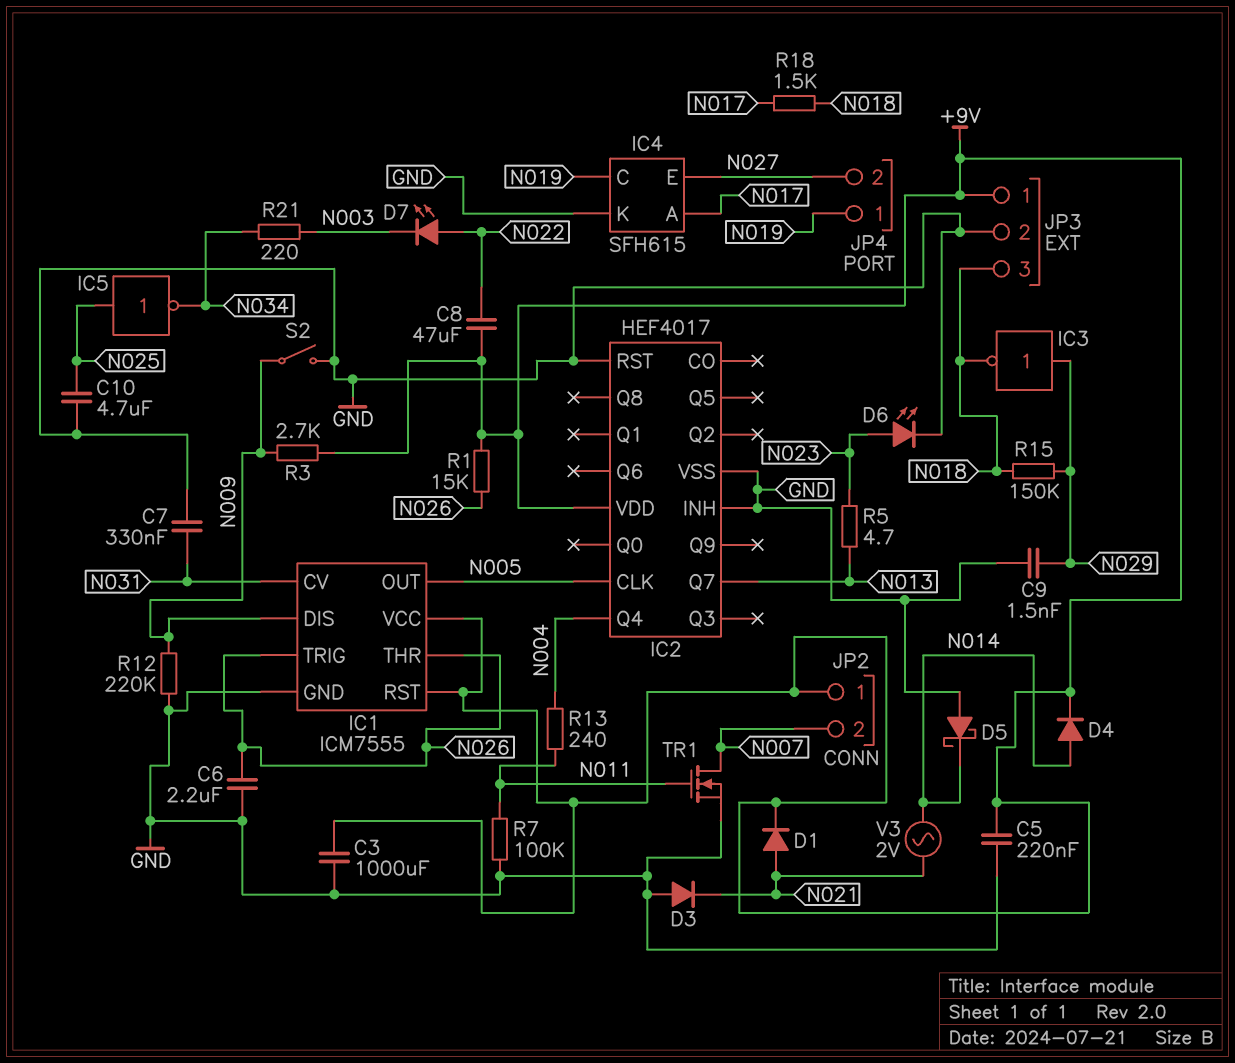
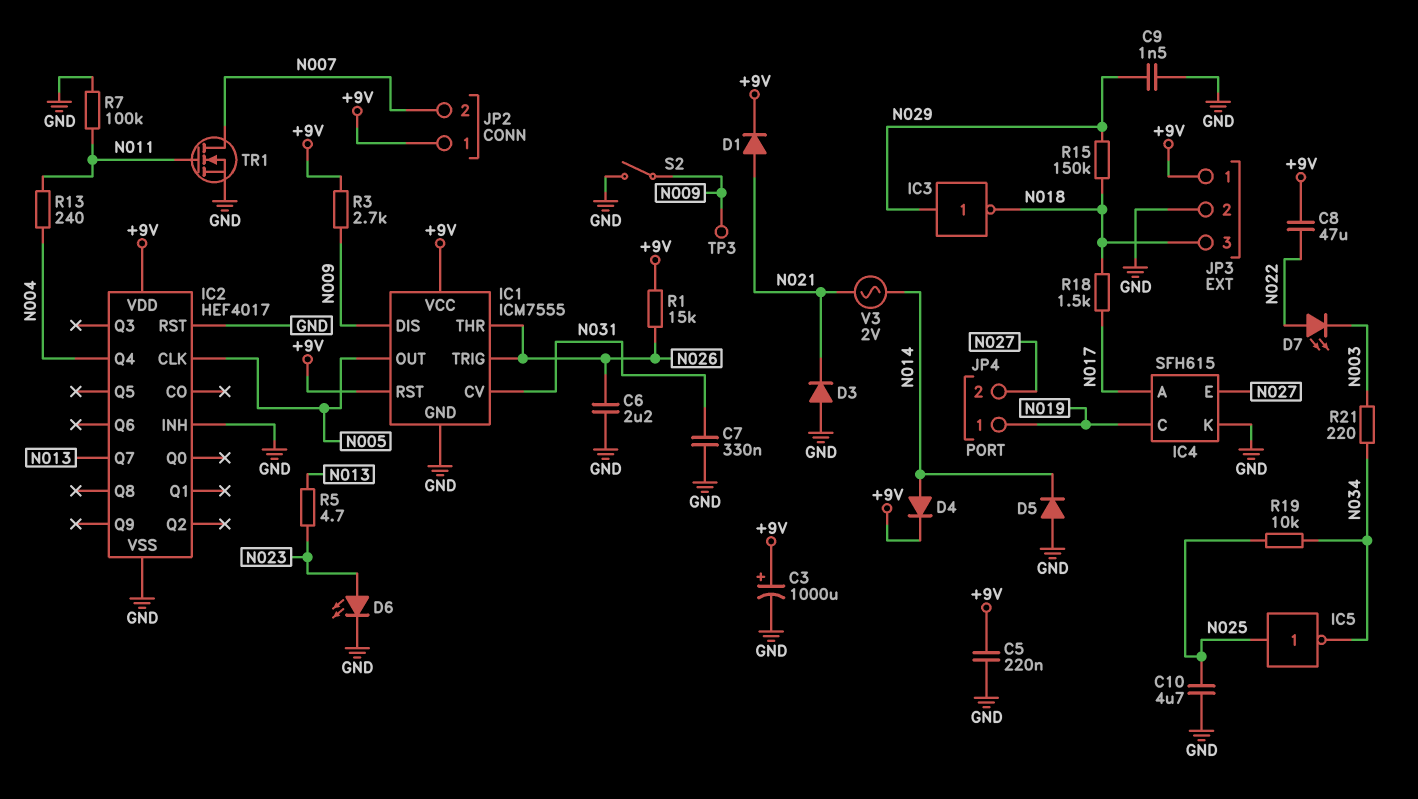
C3: 1000uF (+9V, GND) -> 1000uF (plus +9V, minus GND)
D5: schottky (A GND, K N014) -> diode (A GND, K N014)
R12: 220k (GND, N009) -> none
R19: none -> 10k (N025, N034)
TP3: none -> test point (N009)

